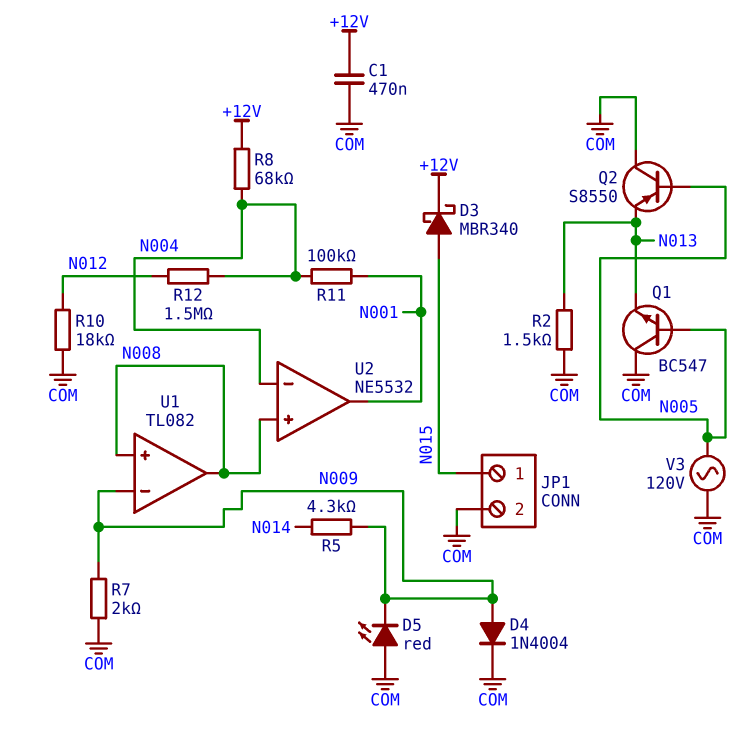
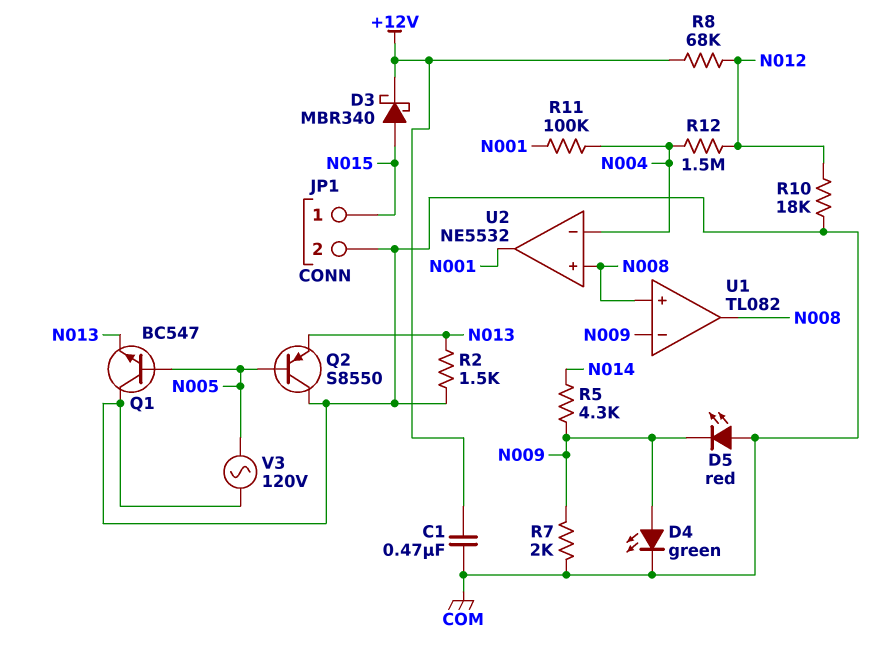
D4: diode 1N4004 (A N009, K COM) -> LED green (A N009, K COM)
R8: 68k (+12V, N004) -> 68k (+12V, N012)

